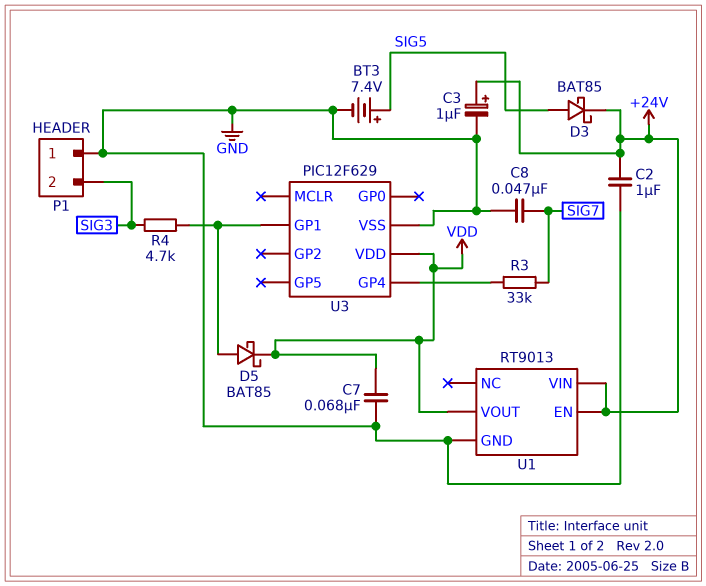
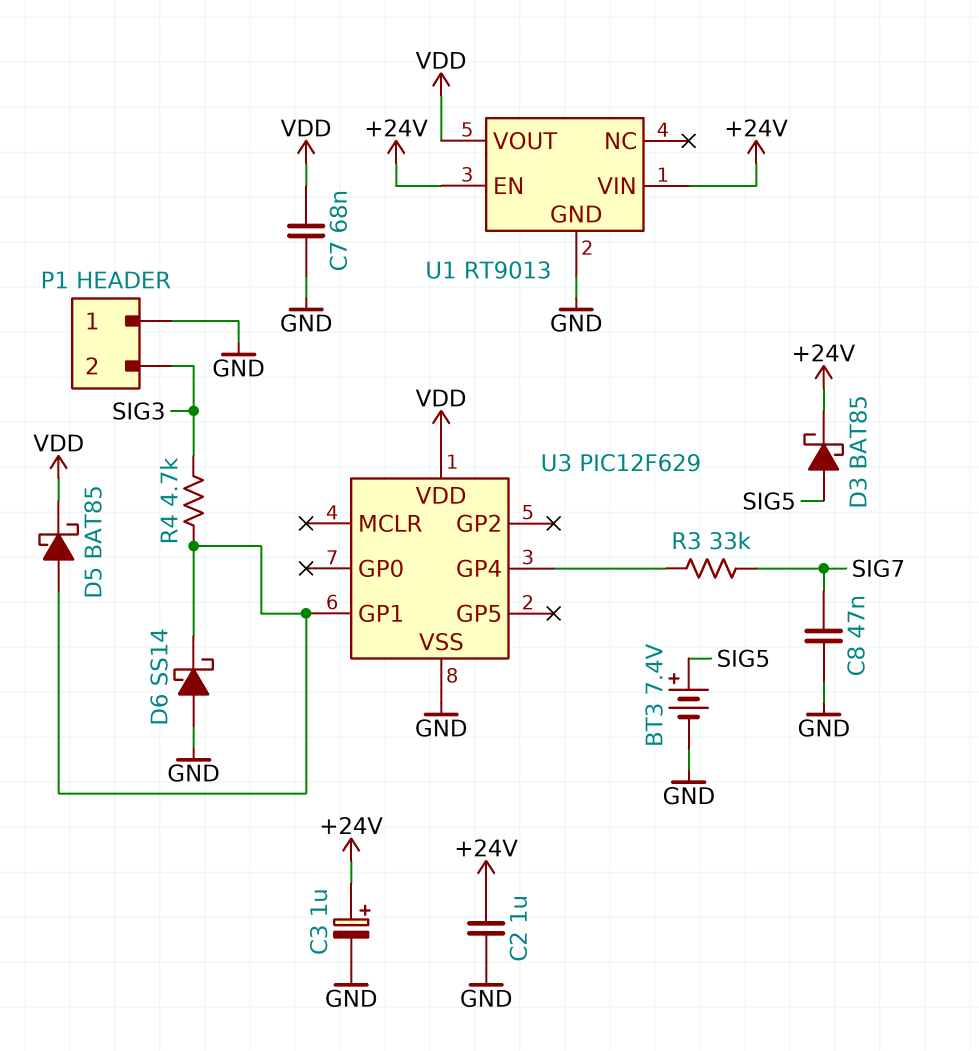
D6: none -> schottky SS14 (A GND, K U3/GP1)

